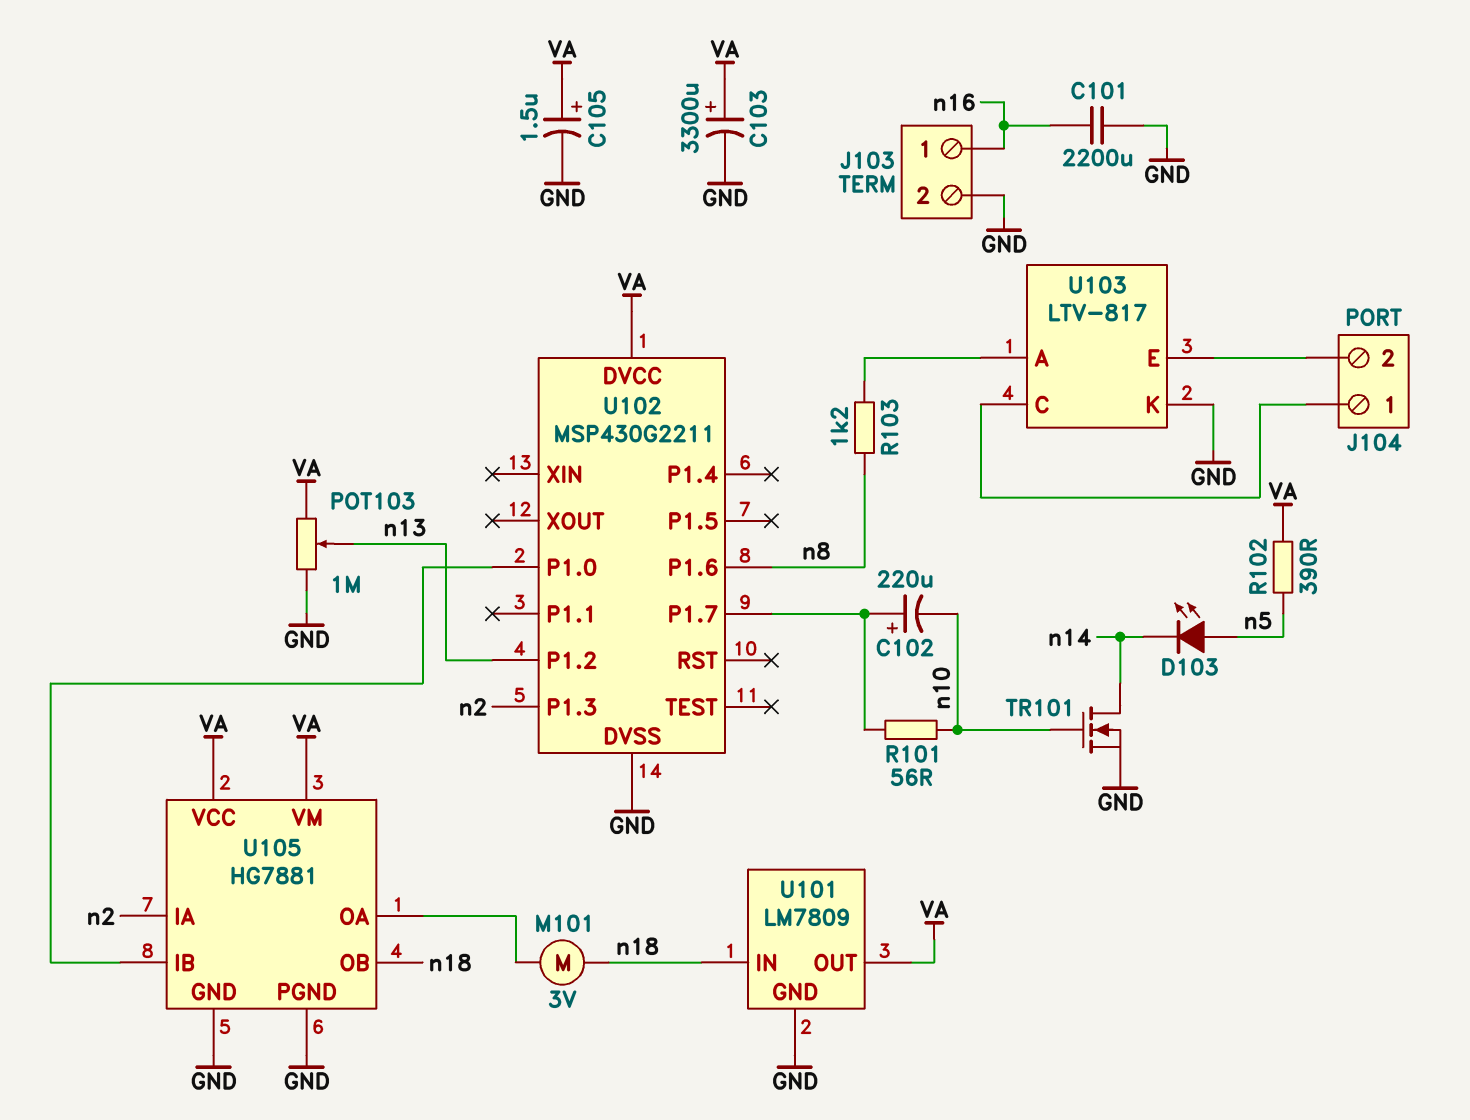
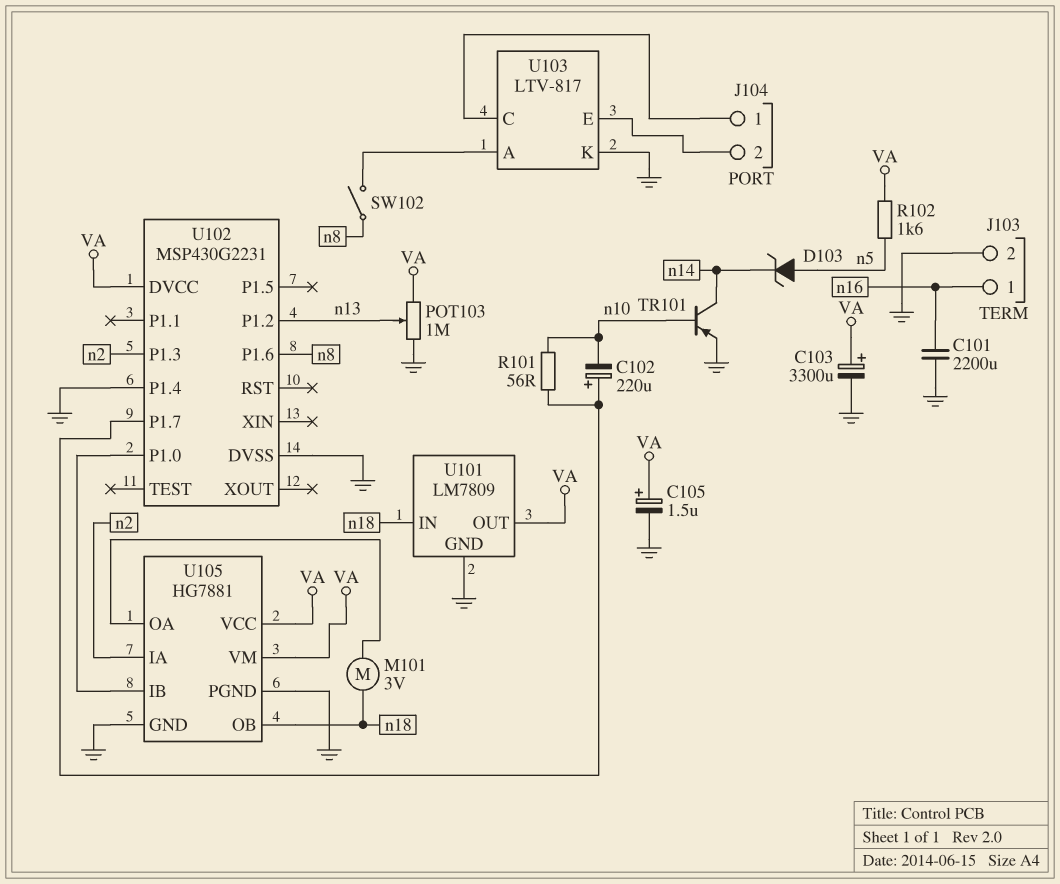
D103: LED (A n5, K n14) -> zener (A n5, K n14)
R102: 390 (VA, n5) -> 1.6k (VA, n5)
R103: 1.2k (U103/A, n8) -> none
SW102: none -> switch (U103/A, n8)
TR101: NMOS (G n10, D n14, S GND) -> PNP (B n10, C n14, E GND)
U102: MSP430G2211 -> MSP430G2231
U102 pin P1.4: none -> GND

